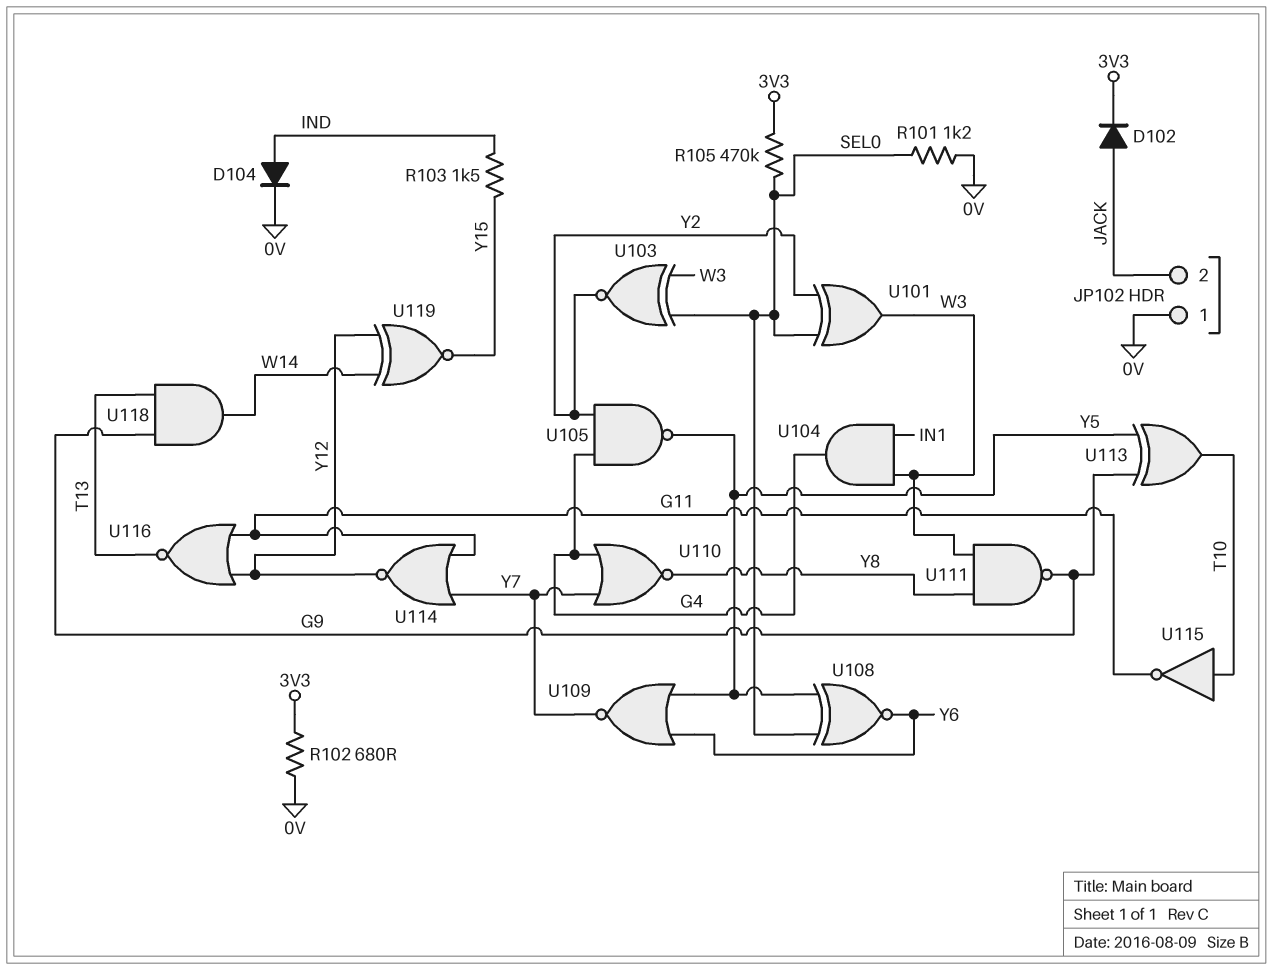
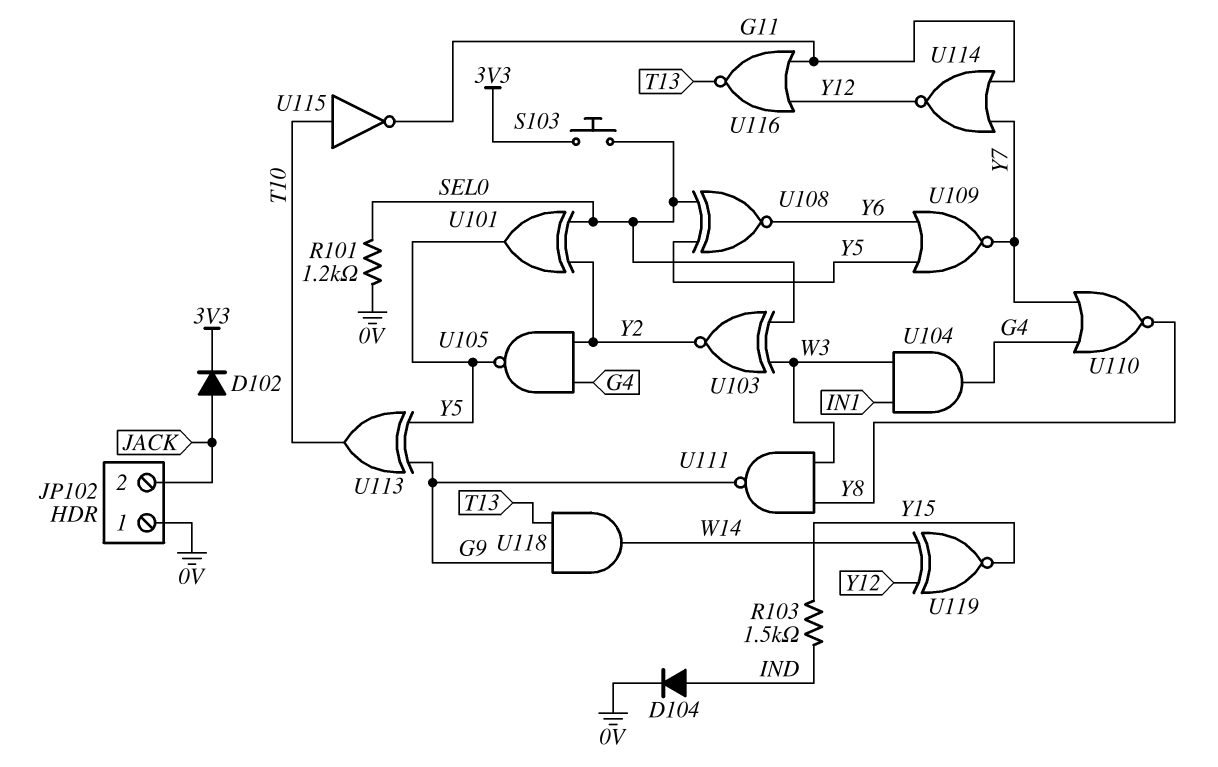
R102: 680 (0V, 3V3) -> none
R105: 470k (3V3, SEL0) -> none
S103: none -> button (3V3, SEL0)
U101: XOR (in SEL0, in Y2, out W3) -> XOR (in SEL0, in Y2, out Y5)

